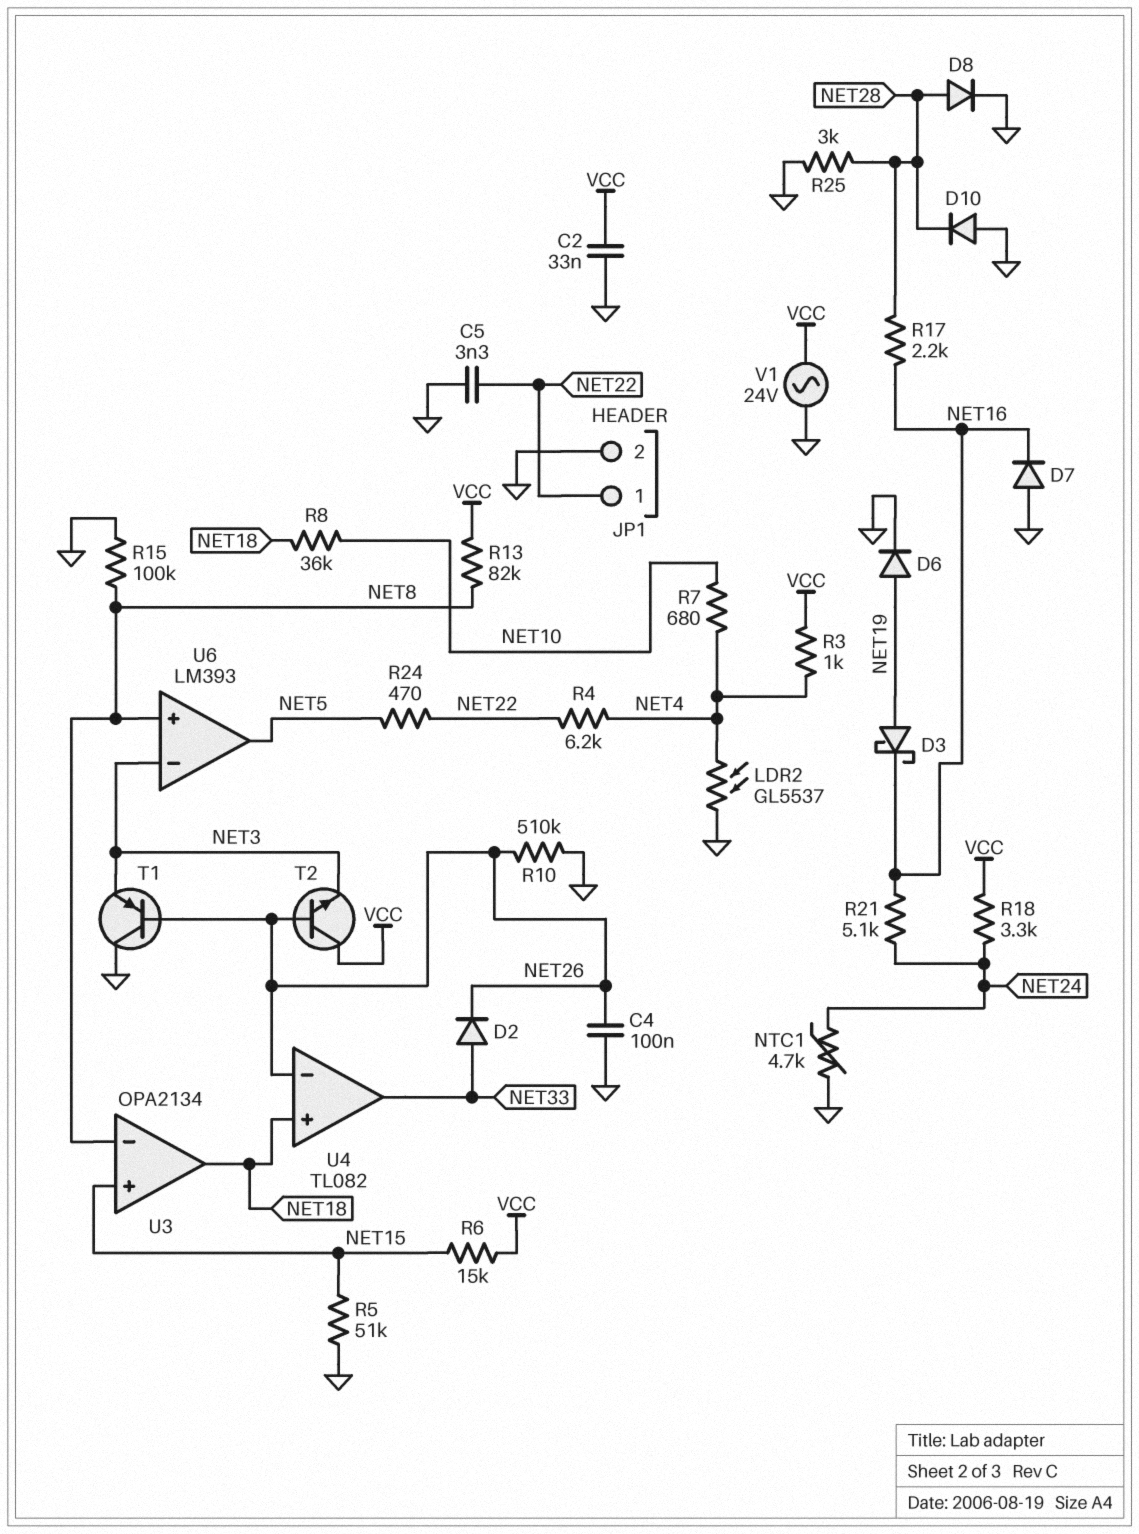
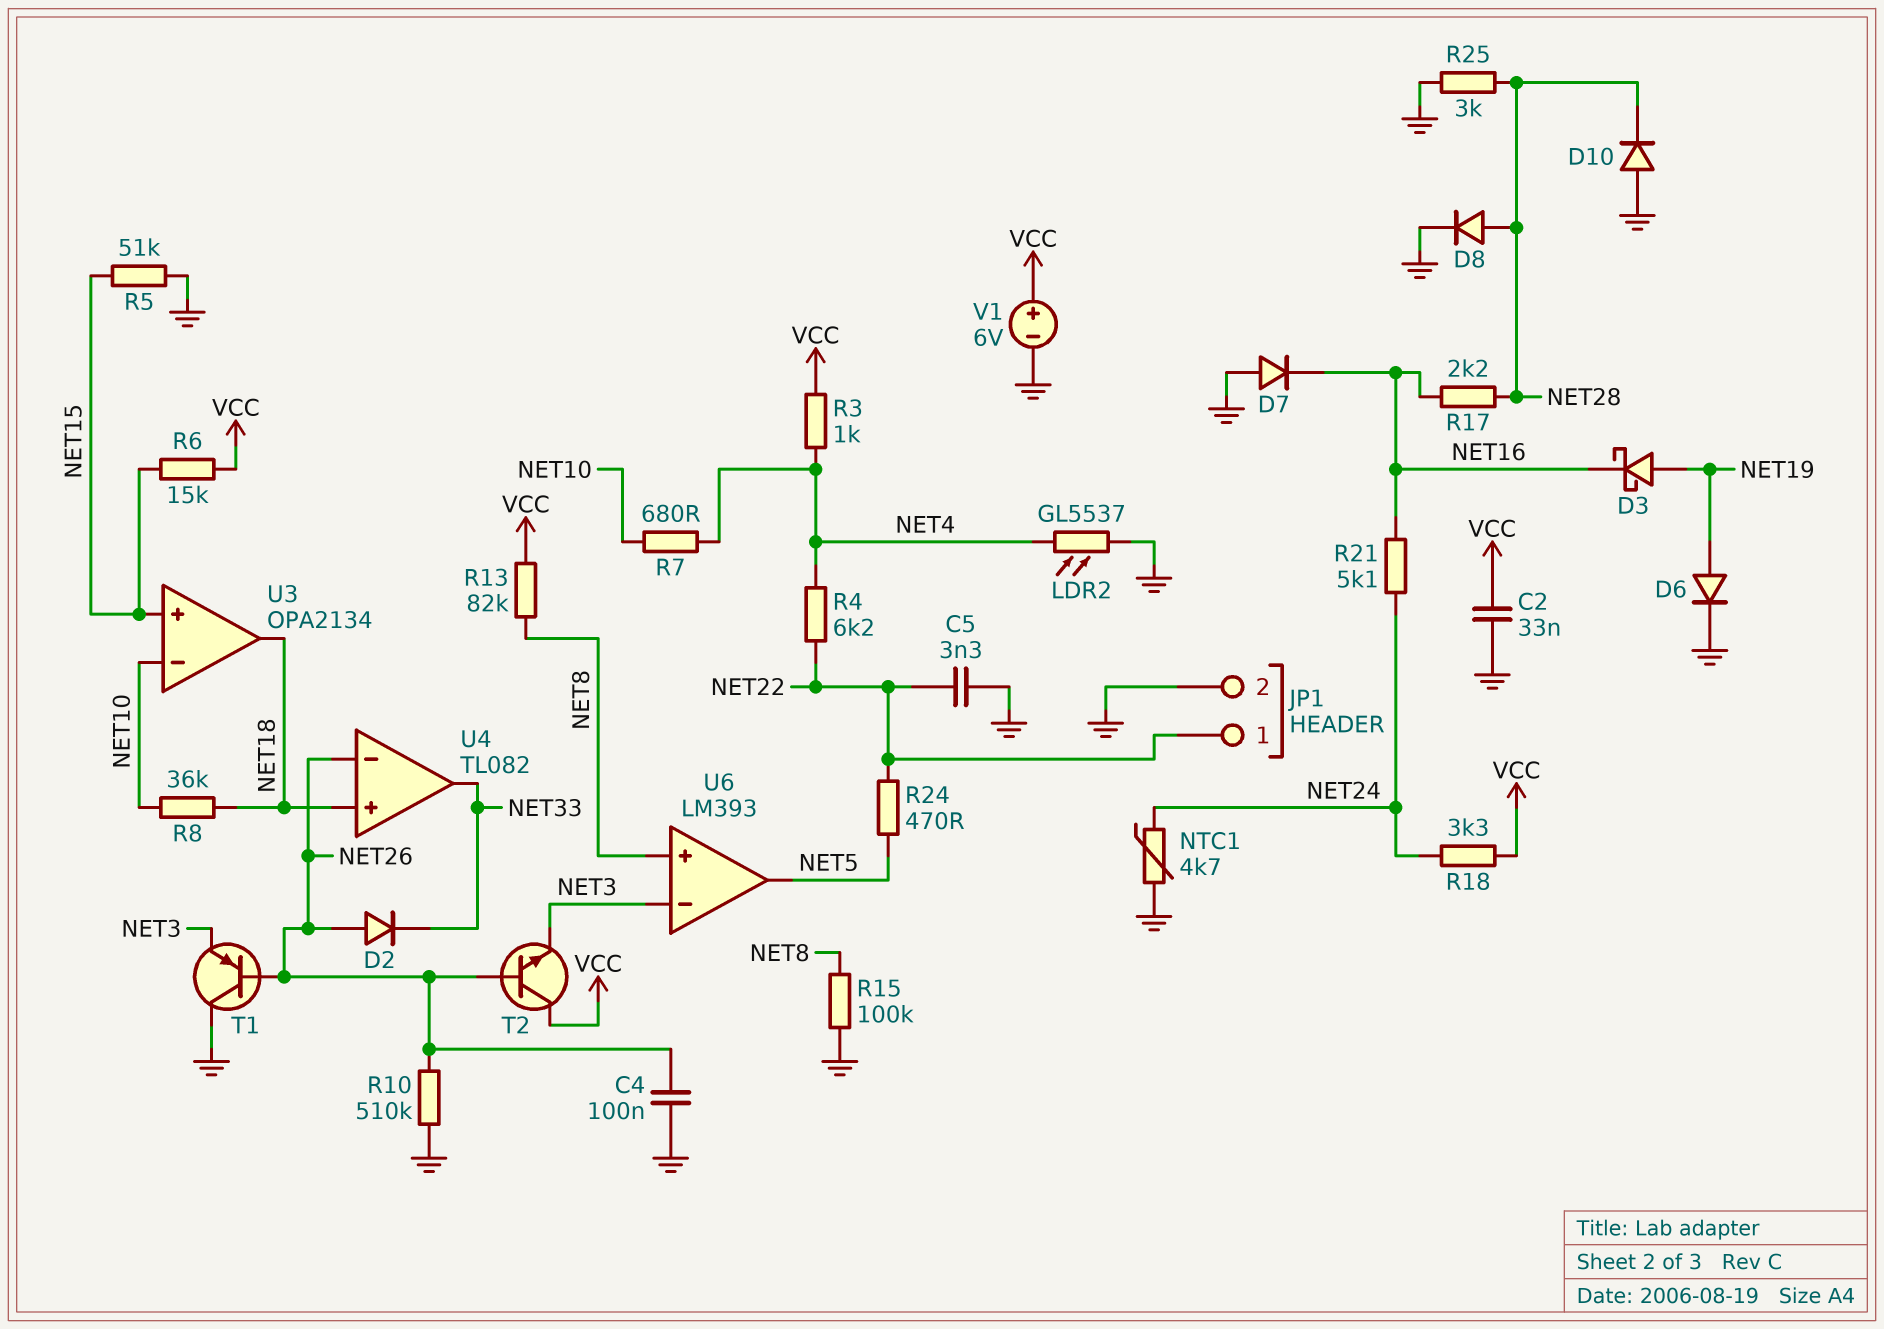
D2: diode (A NET33, K NET26) -> diode (A NET26, K NET33)
U3 pin in-: NET8 -> NET10
V1: AC 24V (GND, VCC) -> 6V (plus VCC, minus GND)

